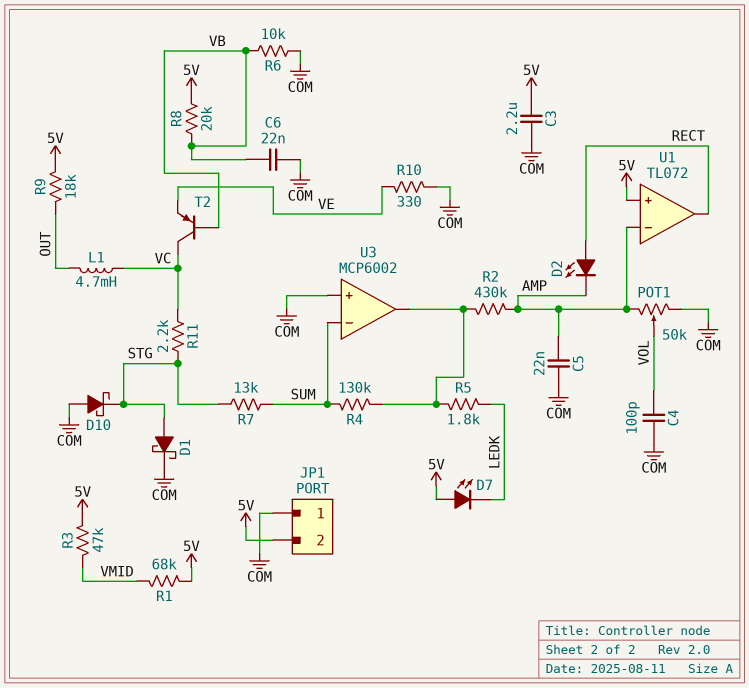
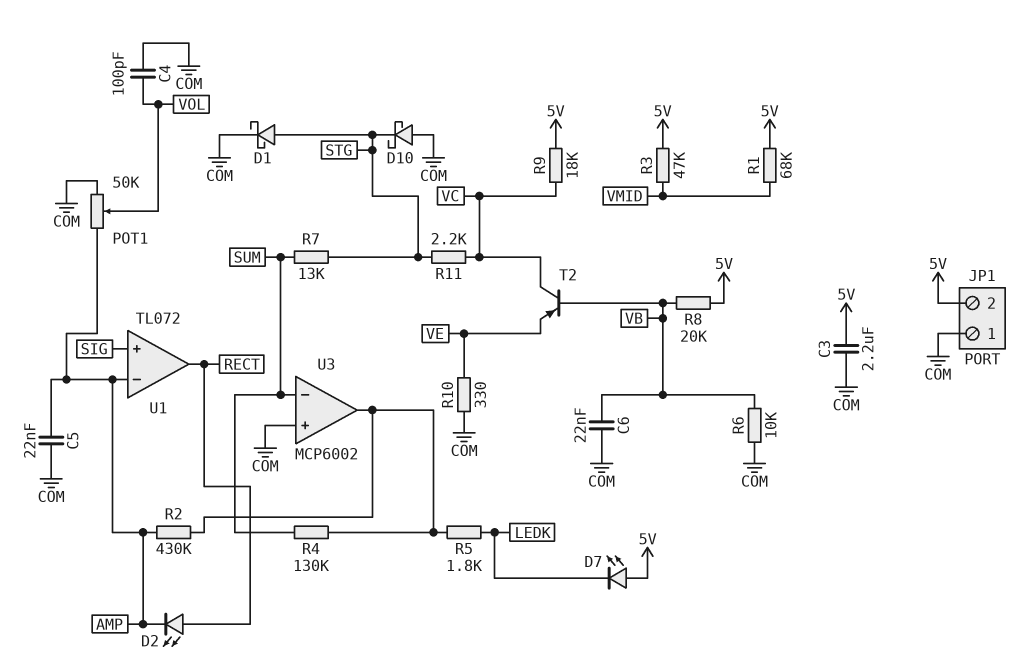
L1: 4.7mH (OUT, VC) -> none
R9: 18k (5V, OUT) -> 18k (5V, VC)
U1 pin in+: 5V -> SIG

